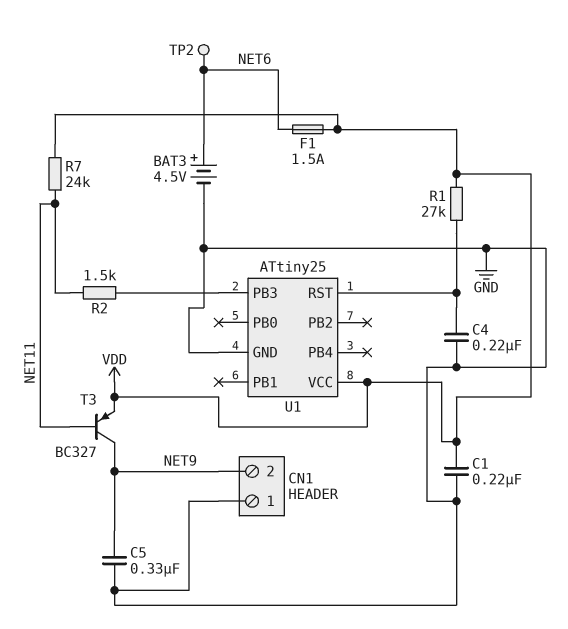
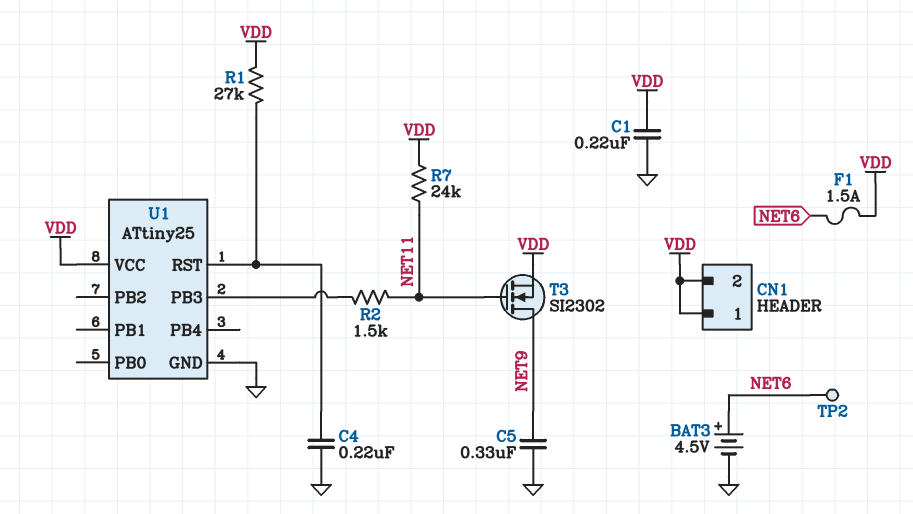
CN1 pin 1: GND -> VDD
CN1 pin 2: NET9 -> VDD
T3: PNP BC327 (B NET11, C NET9, E VDD) -> NMOS SI2302 (G NET11, D NET9, S VDD)

